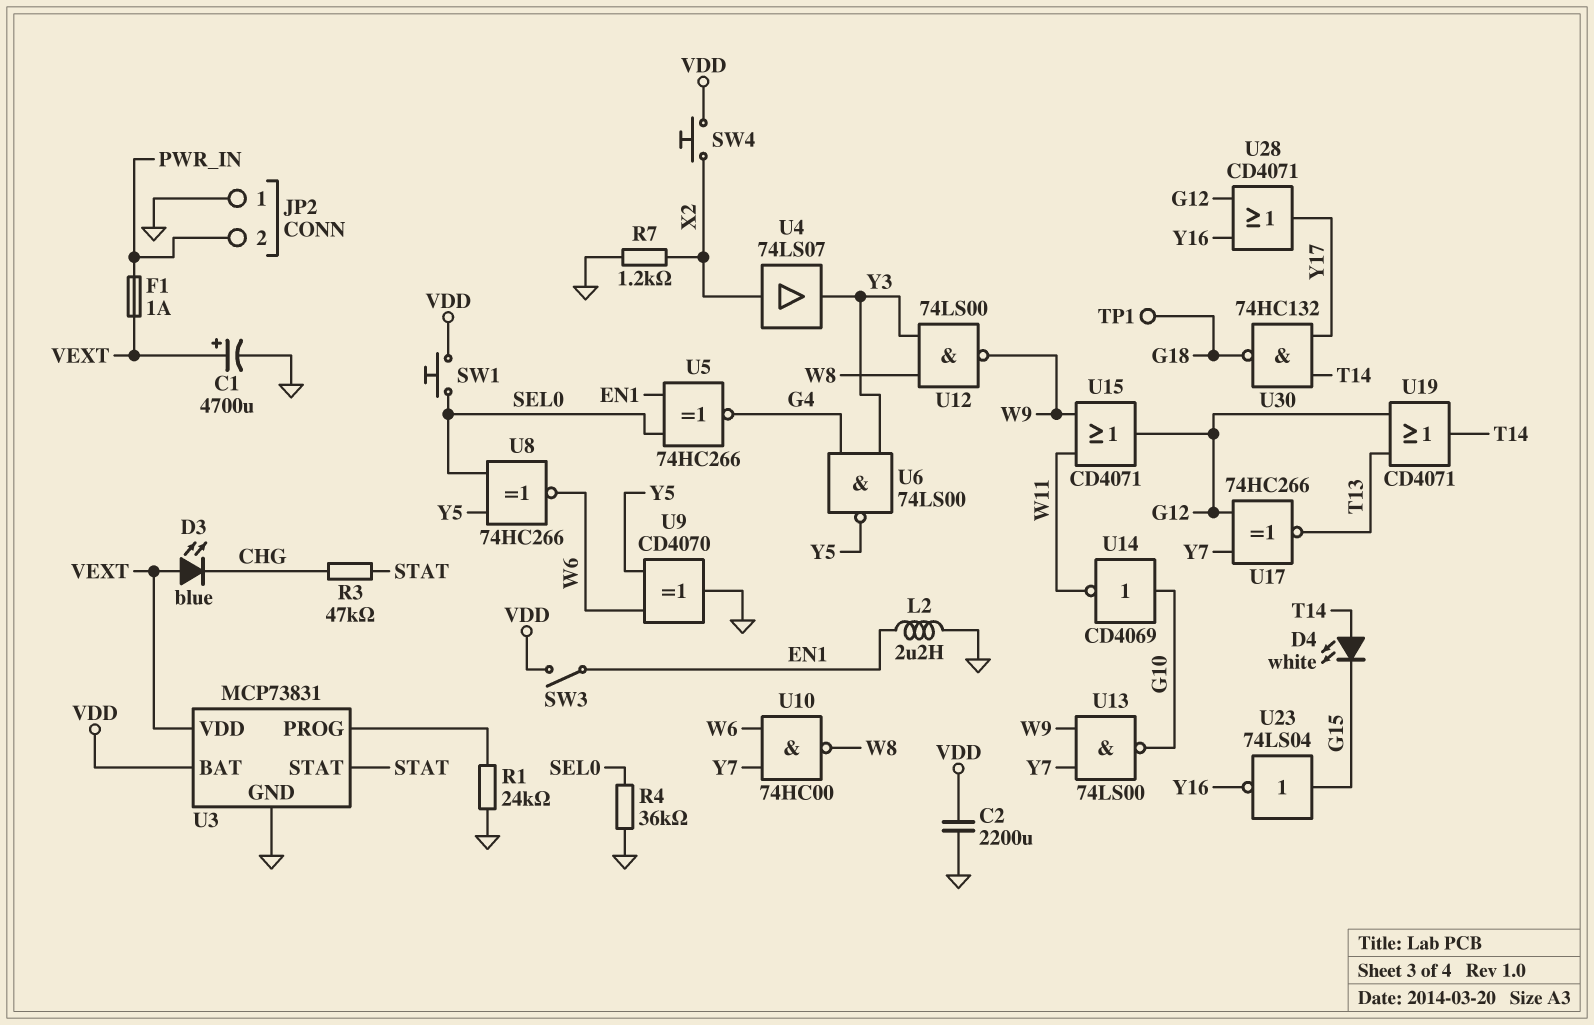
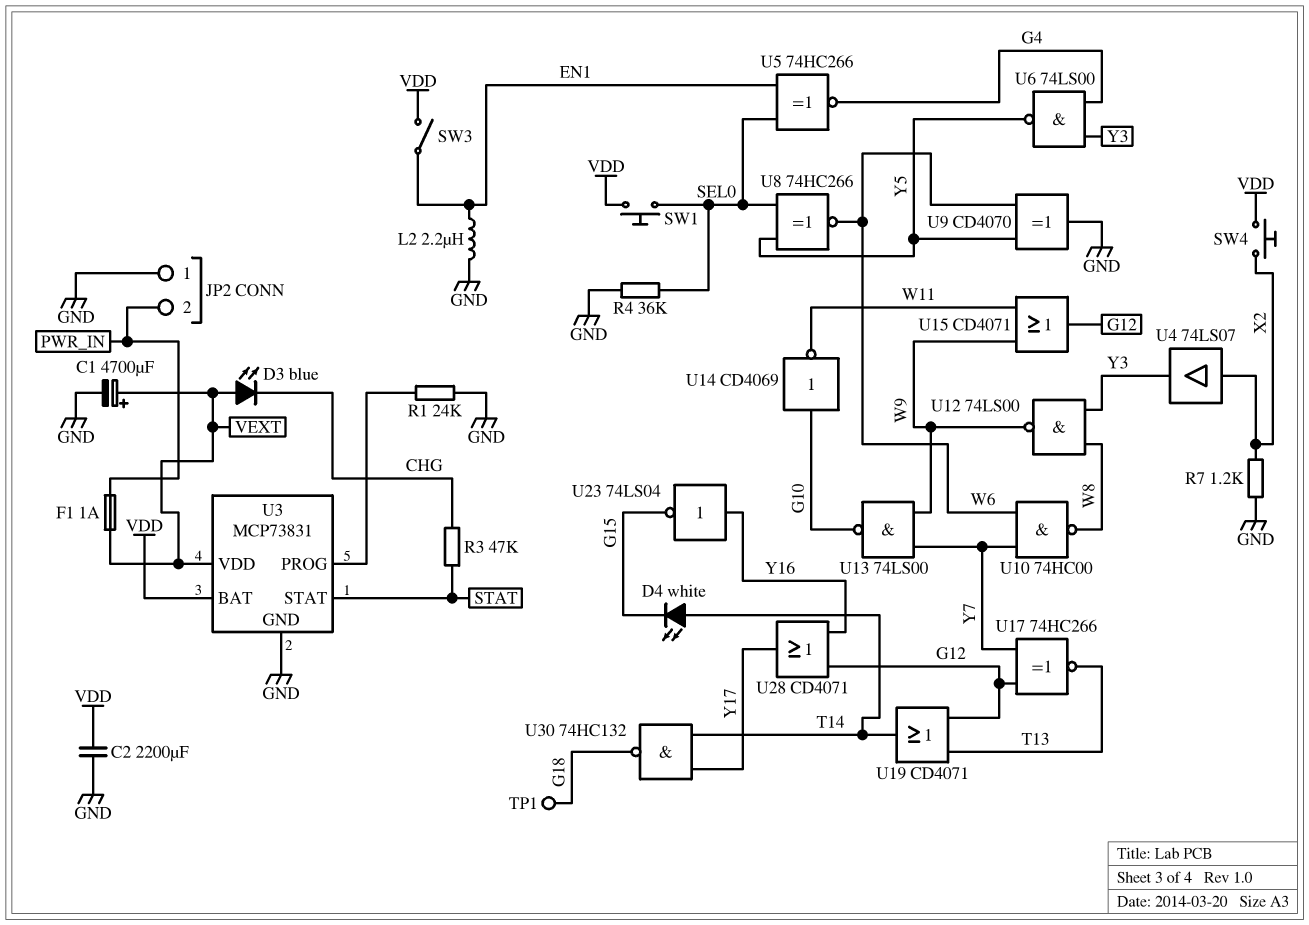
U23: NOT 74LS04 (in G15, out Y16) -> NOT 74LS04 (in Y16, out G15)

